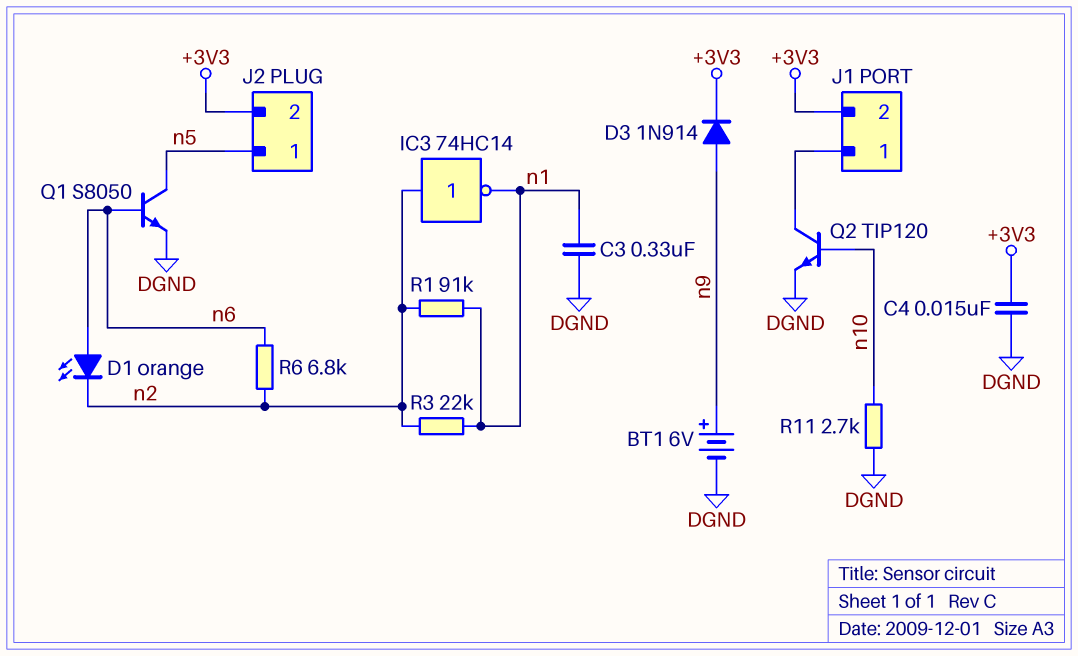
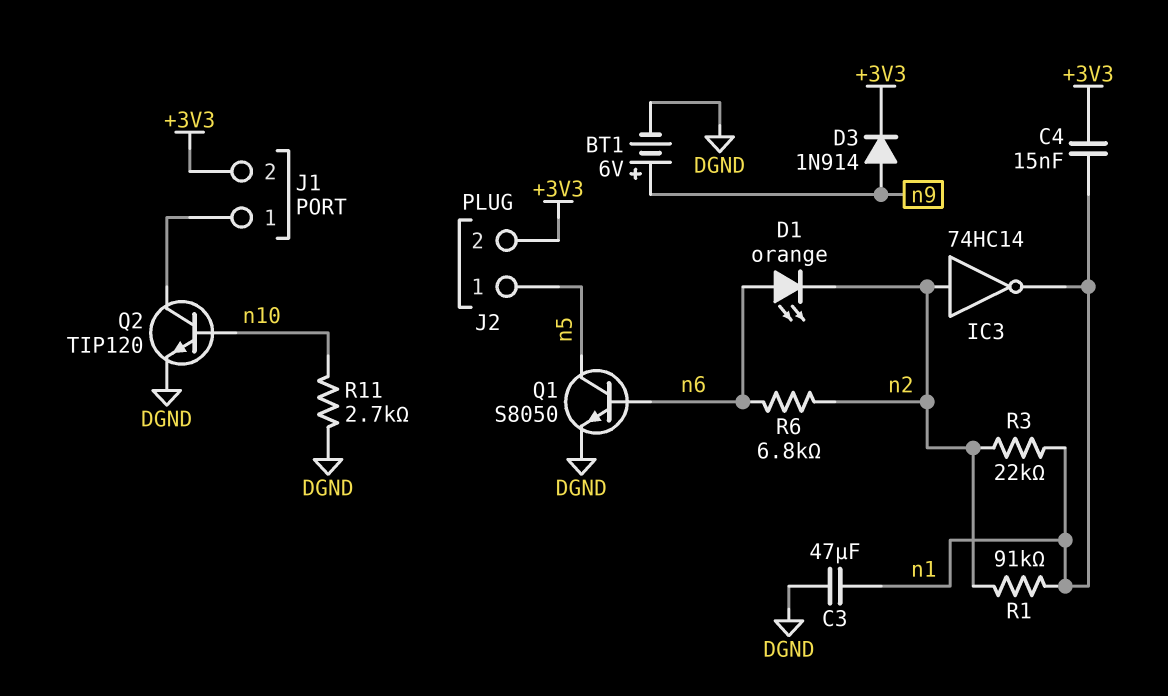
C3: 330nF (DGND, n1) -> 47uF (DGND, n1)
C4: 15nF (+3V3, DGND) -> 15nF (+3V3, n1)

